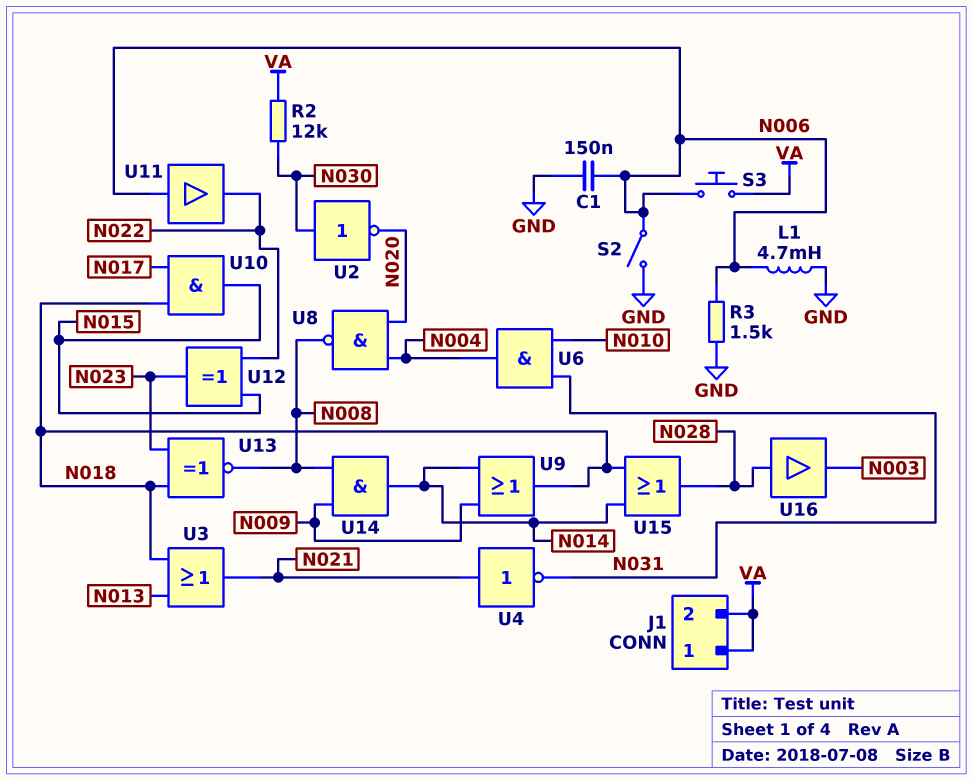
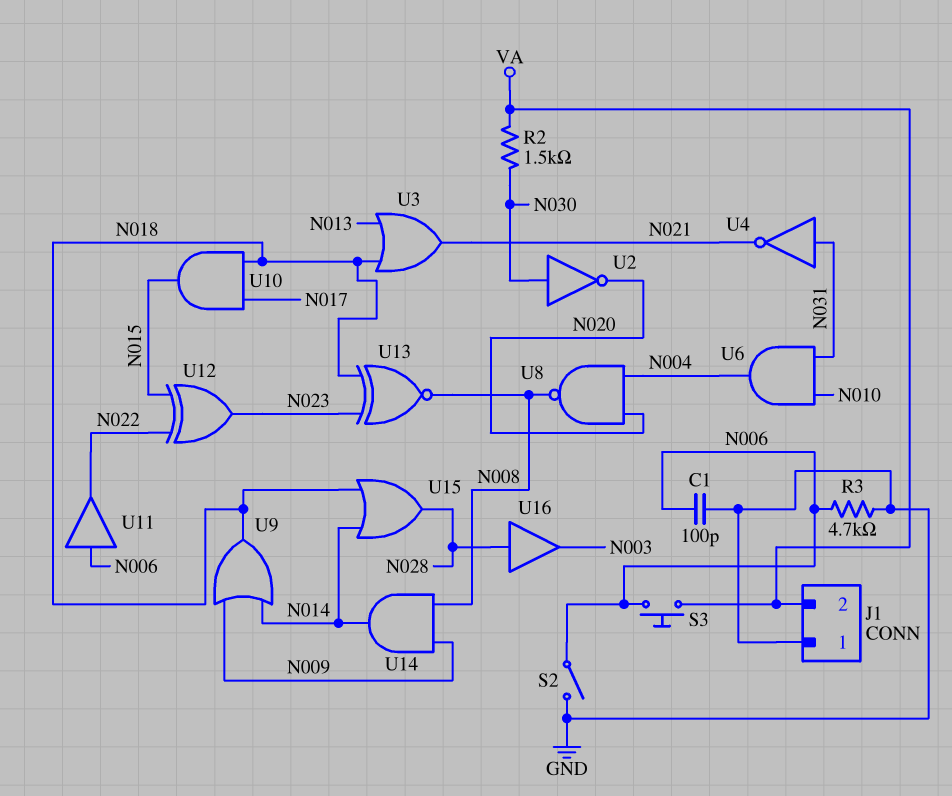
C1: 150nF (GND, N006) -> 100pF (GND, N006)
J1 pin 1: VA -> GND
L1: 4.7mH (GND, N006) -> none
R2: 12k (N030, VA) -> 1.5k (N030, VA)
R3: 1.5k (GND, N006) -> 4.7k (GND, N006)
U4: NOT (in N021, out N031) -> NOT (in N031, out N021)

